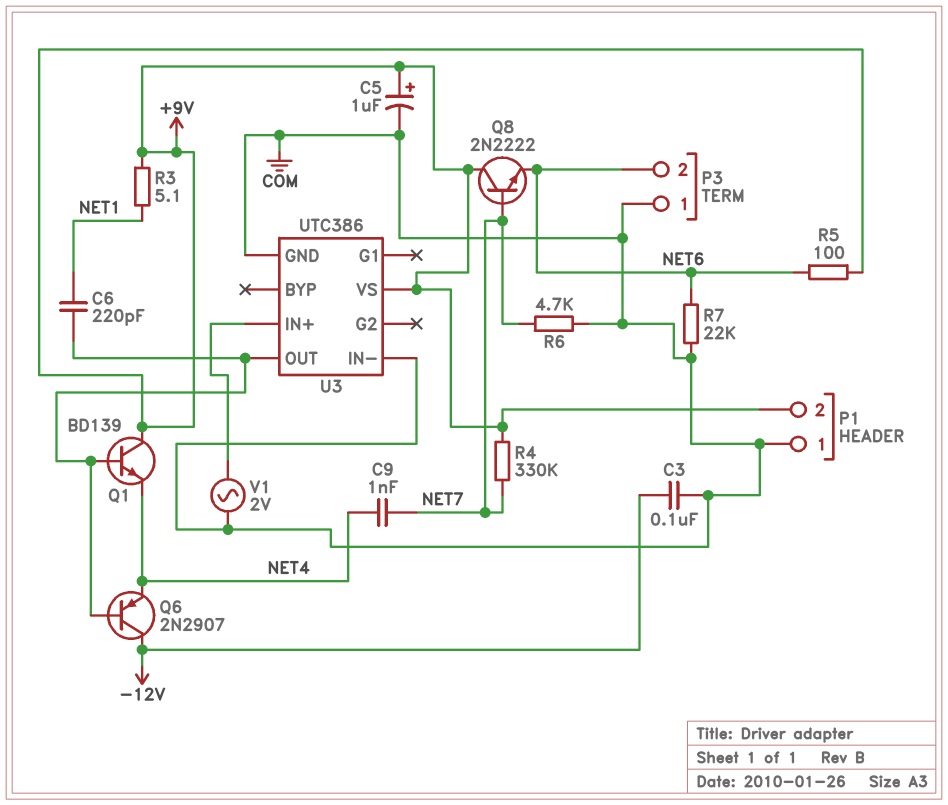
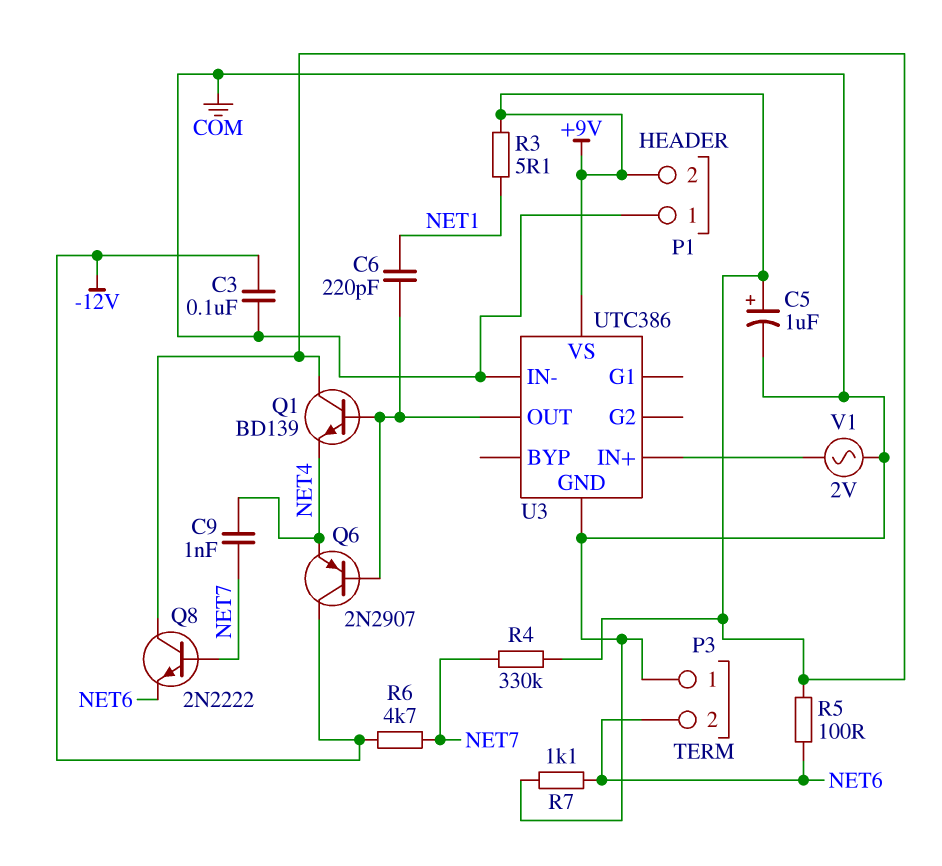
R6: 4.7k (COM, NET7) -> 4.7k (-12V, NET7)
R7: 22k (COM, NET6) -> 1.1k (COM, NET6)

